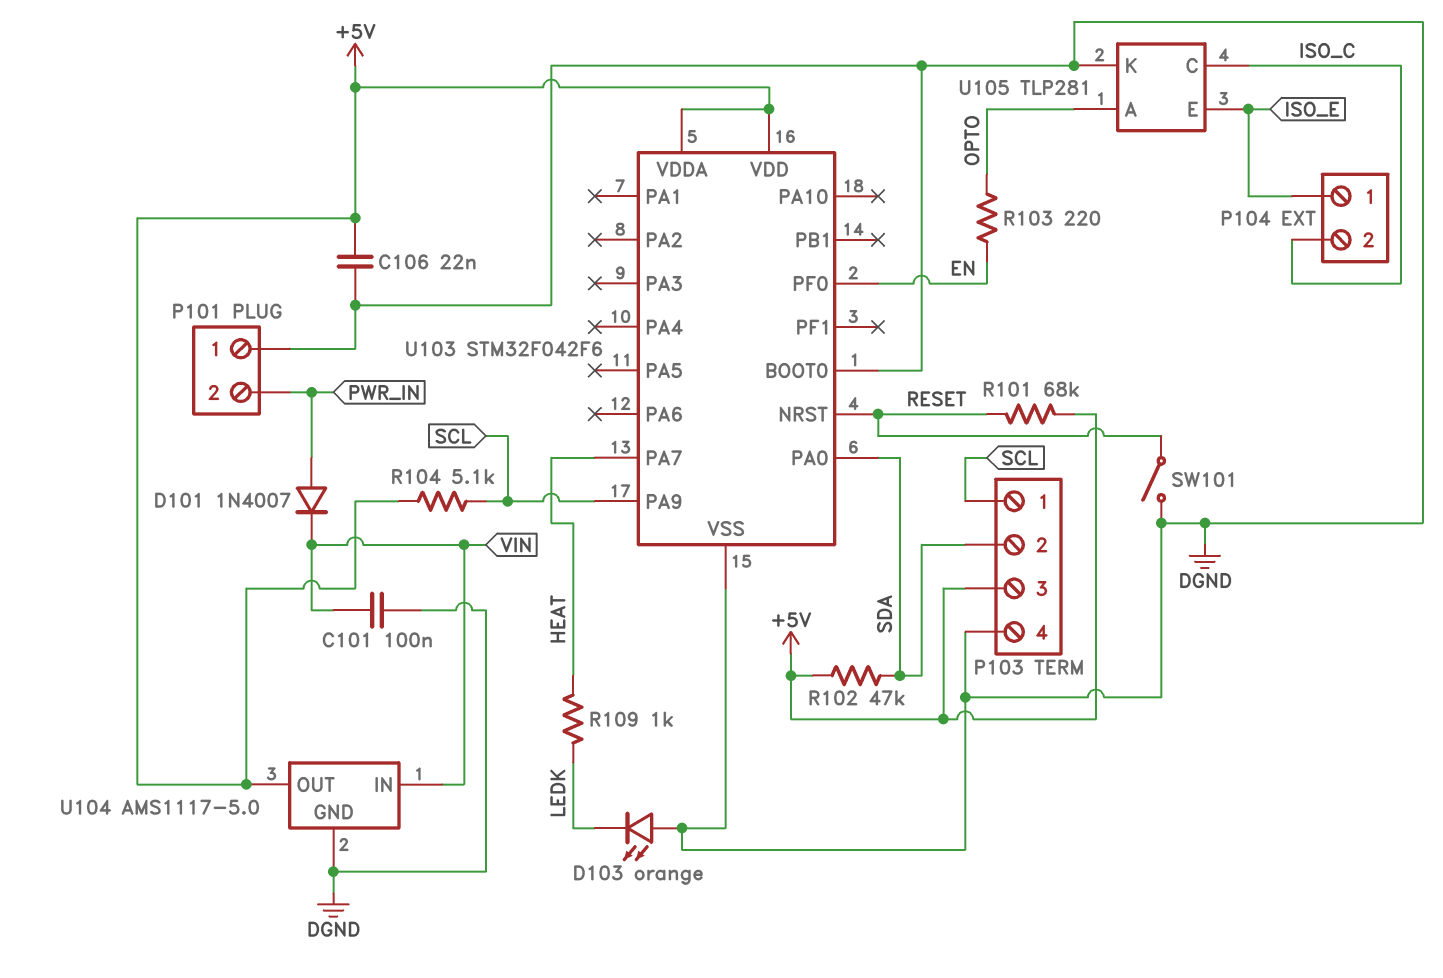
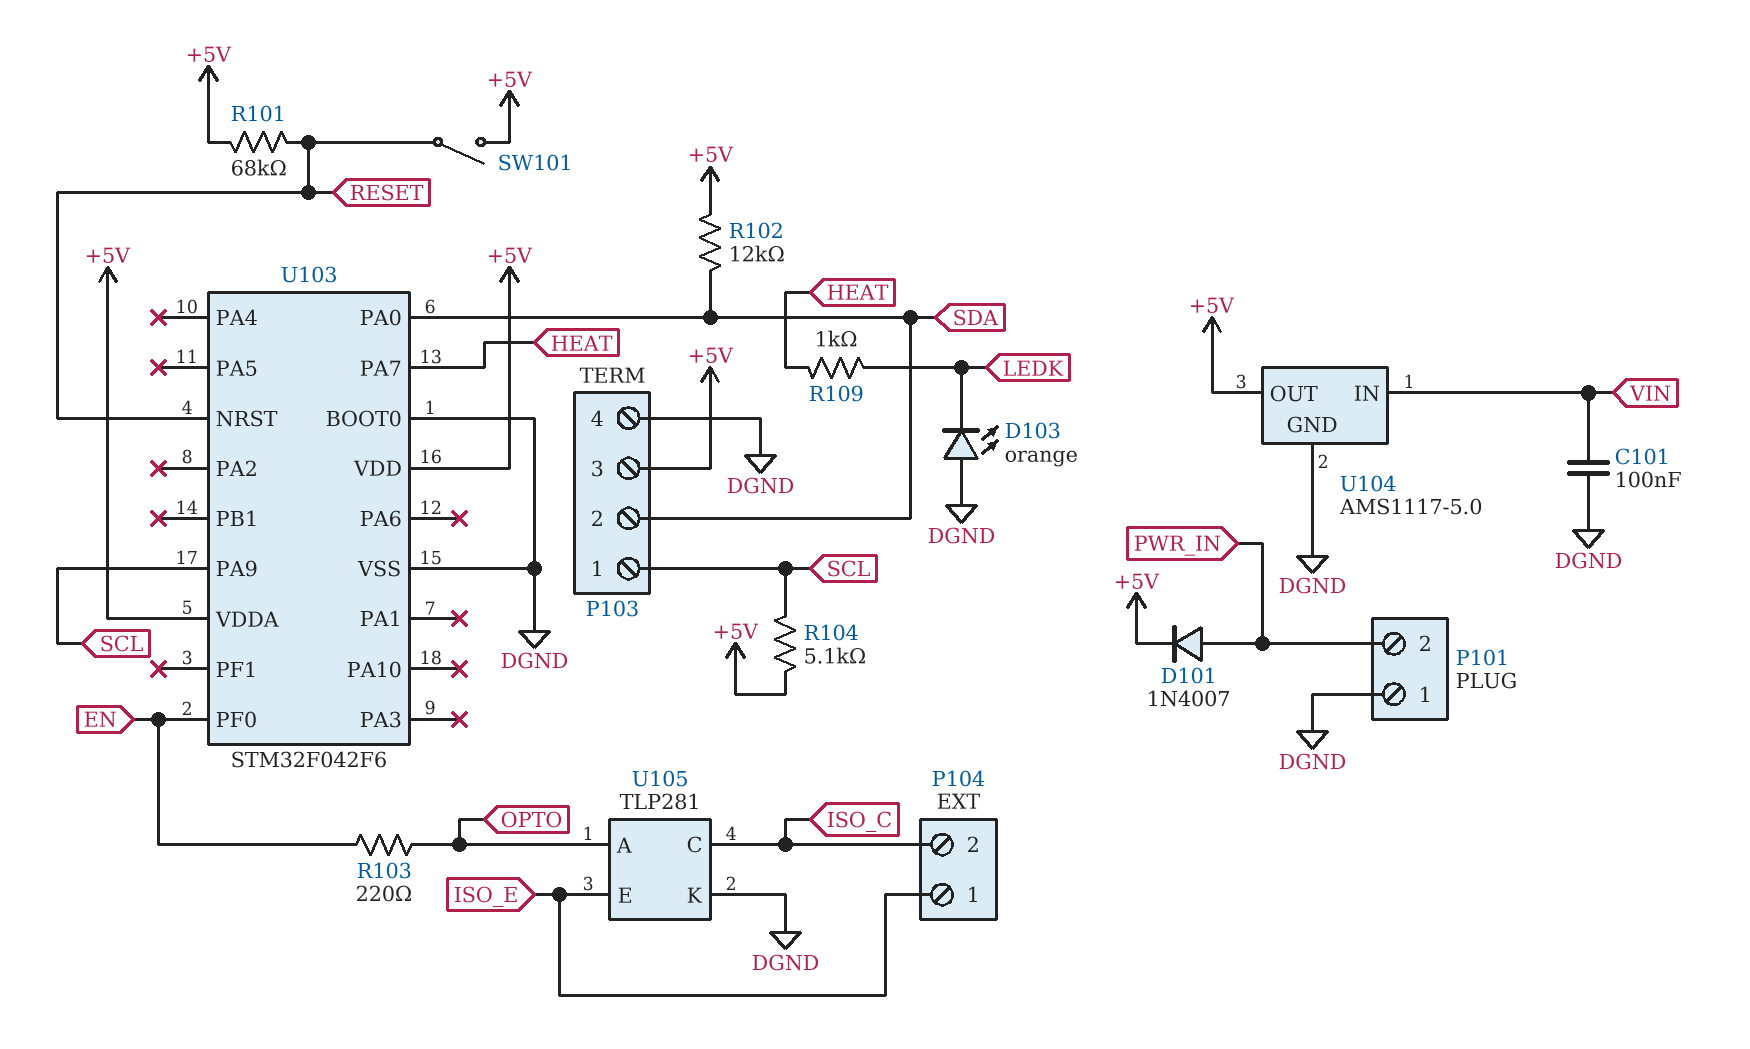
C106: 22nF (+5V, DGND) -> none
D101: diode 1N4007 (A PWR_IN, K VIN) -> diode 1N4007 (A PWR_IN, K +5V)
R102: 47k (+5V, SDA) -> 12k (+5V, SDA)
SW101: switch (DGND, RESET) -> switch (+5V, RESET)

